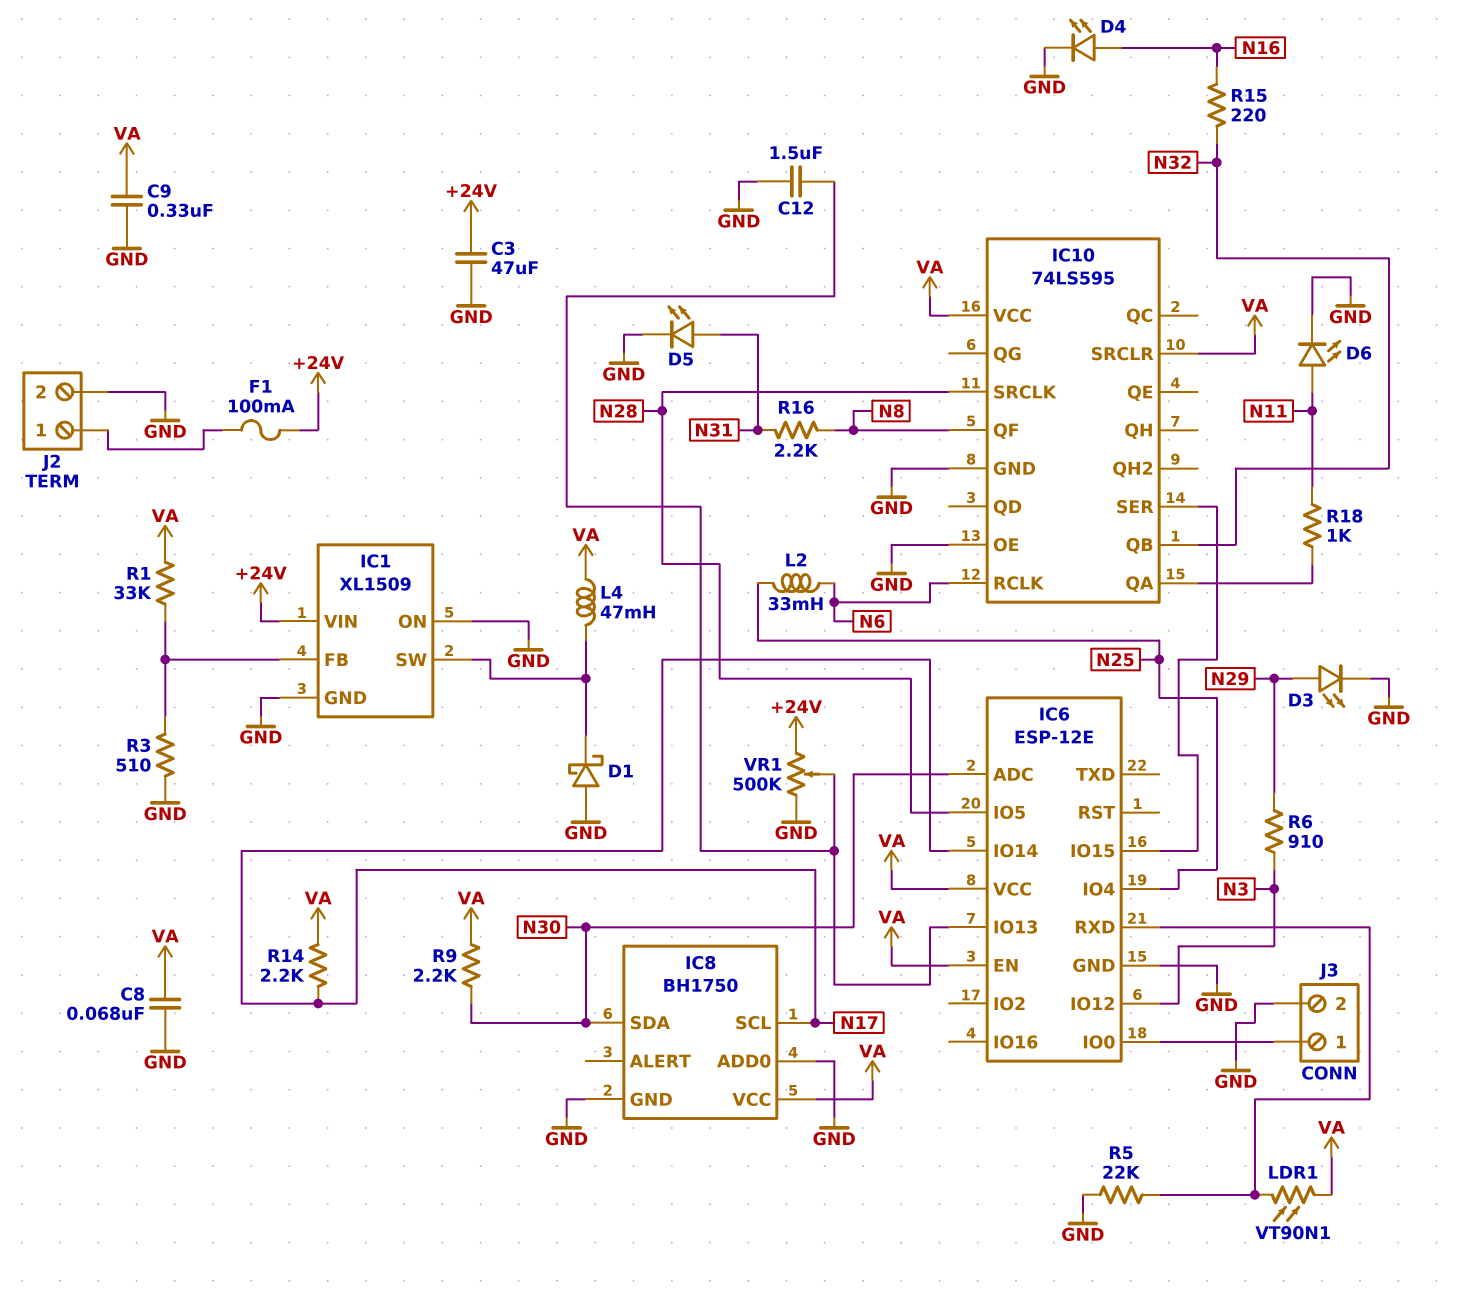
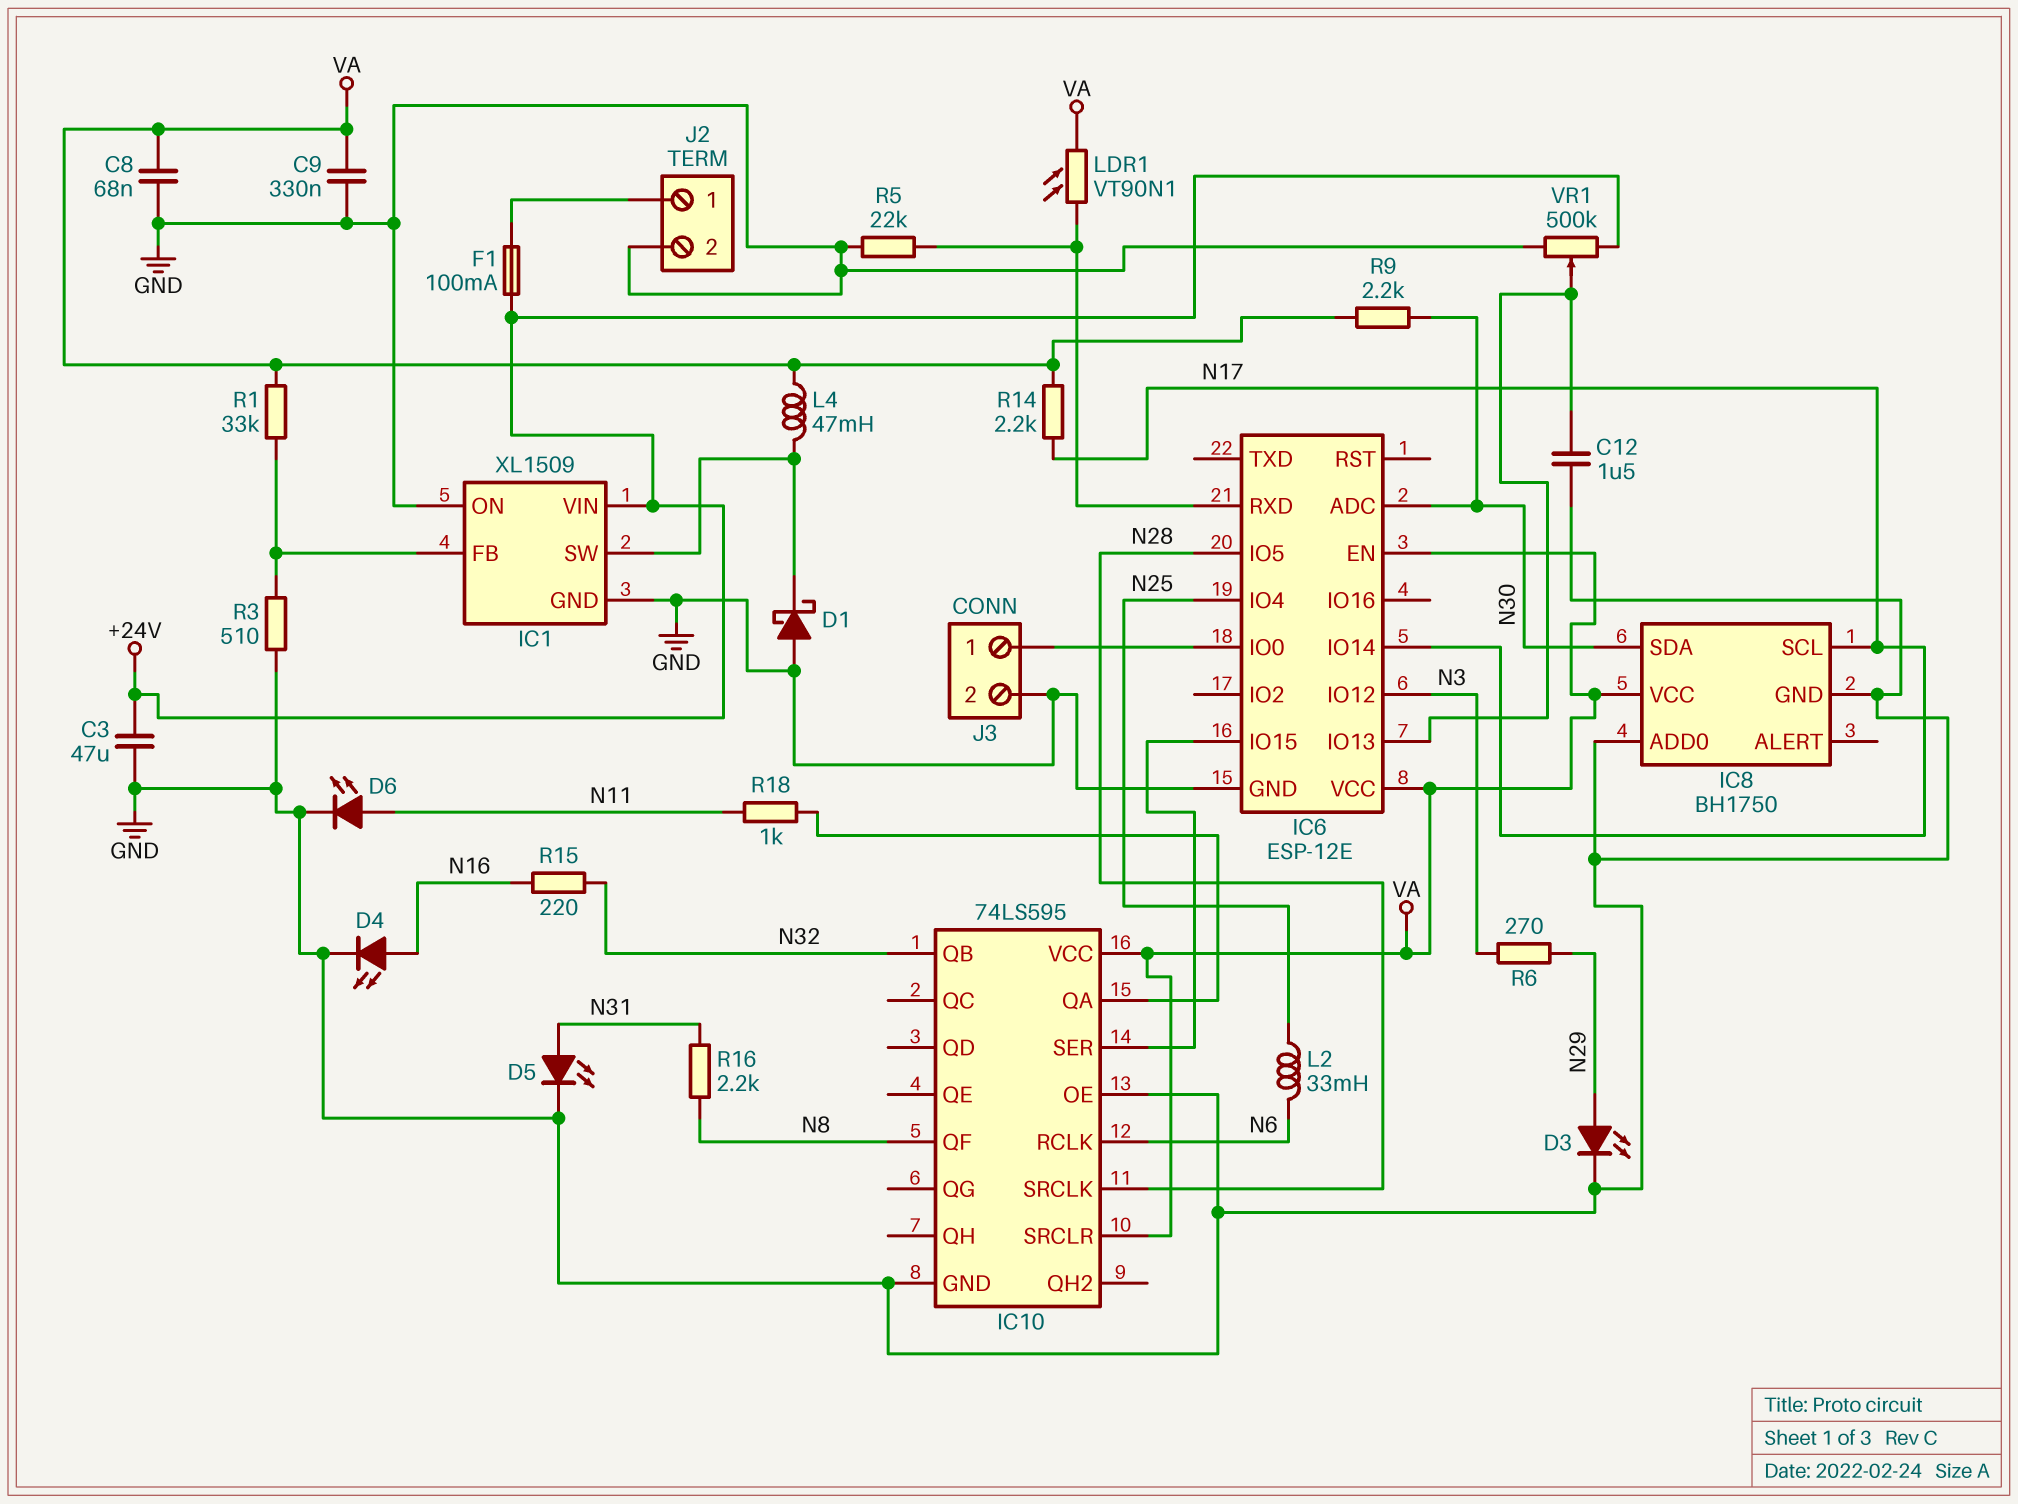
R6: 910 (N3, N29) -> 270 (N3, N29)

